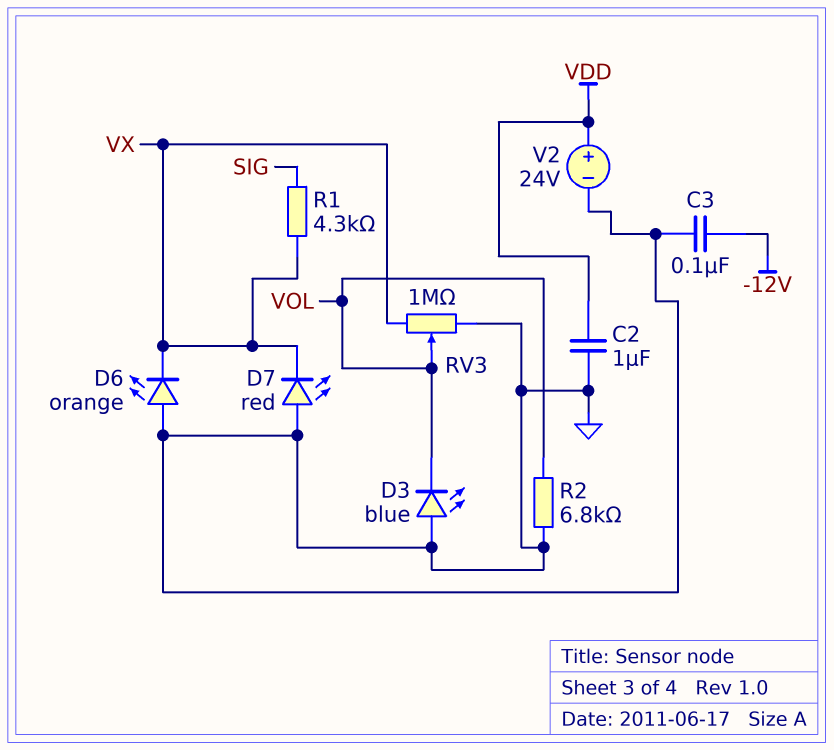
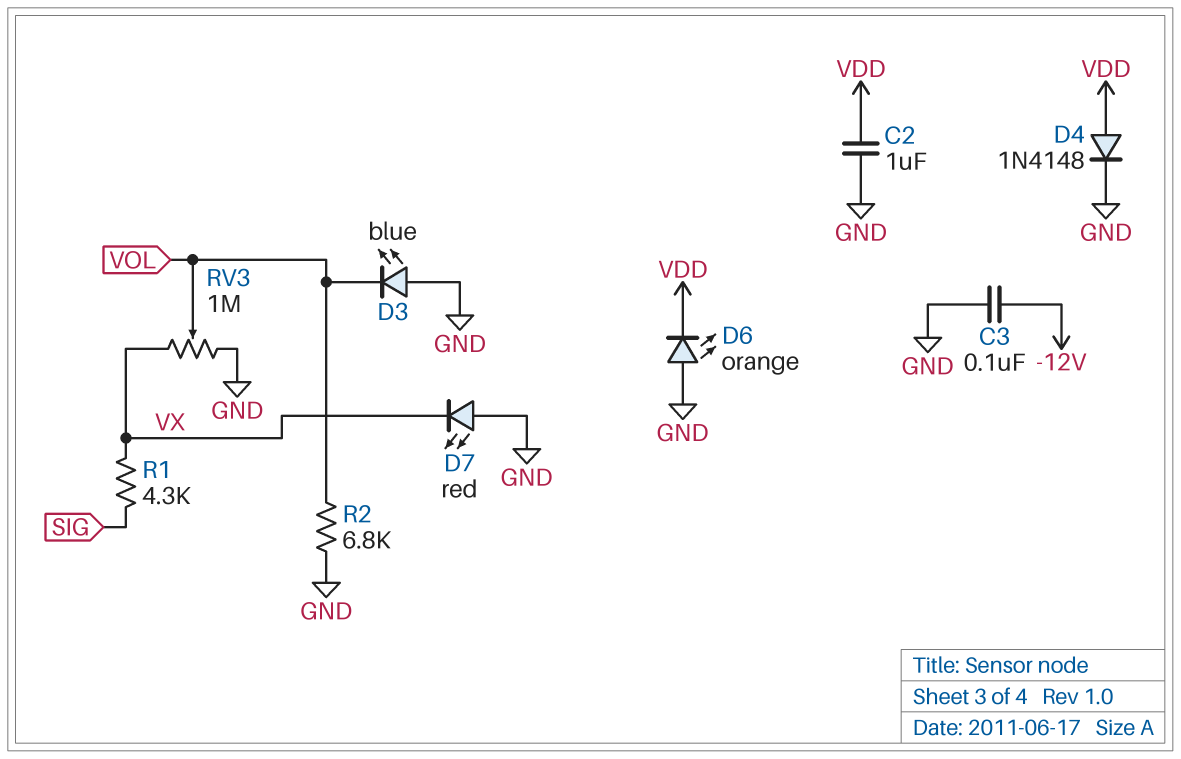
D4: none -> diode 1N4148 (A VDD, K GND)
D6: LED orange (A GND, K VX) -> LED orange (A GND, K VDD)
V2: 24V (plus VDD, minus GND) -> none

